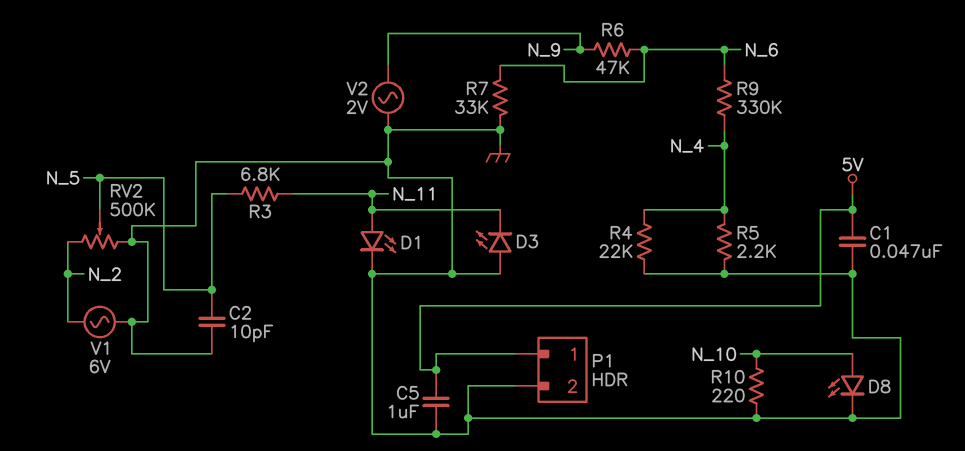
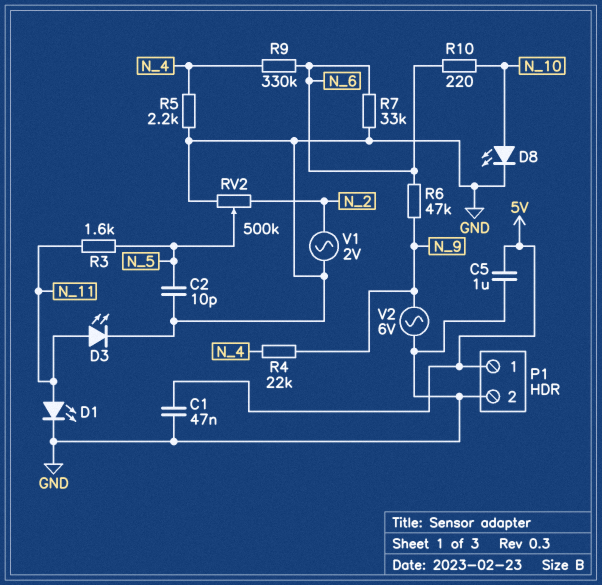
D3: LED (A GND, K N_11) -> LED (A N_11, K GND)
R3: 6.8k (N_5, N_11) -> 1.6k (N_5, N_11)
R4: 22k (GND, N_4) -> 22k (N_4, N_9)
R10: 220 (GND, N_10) -> 220 (N_6, N_10)
V1: AC 6V (GND, N_2) -> AC 2V (GND, N_2)
V2: AC 2V (GND, N_9) -> AC 6V (GND, N_9)

